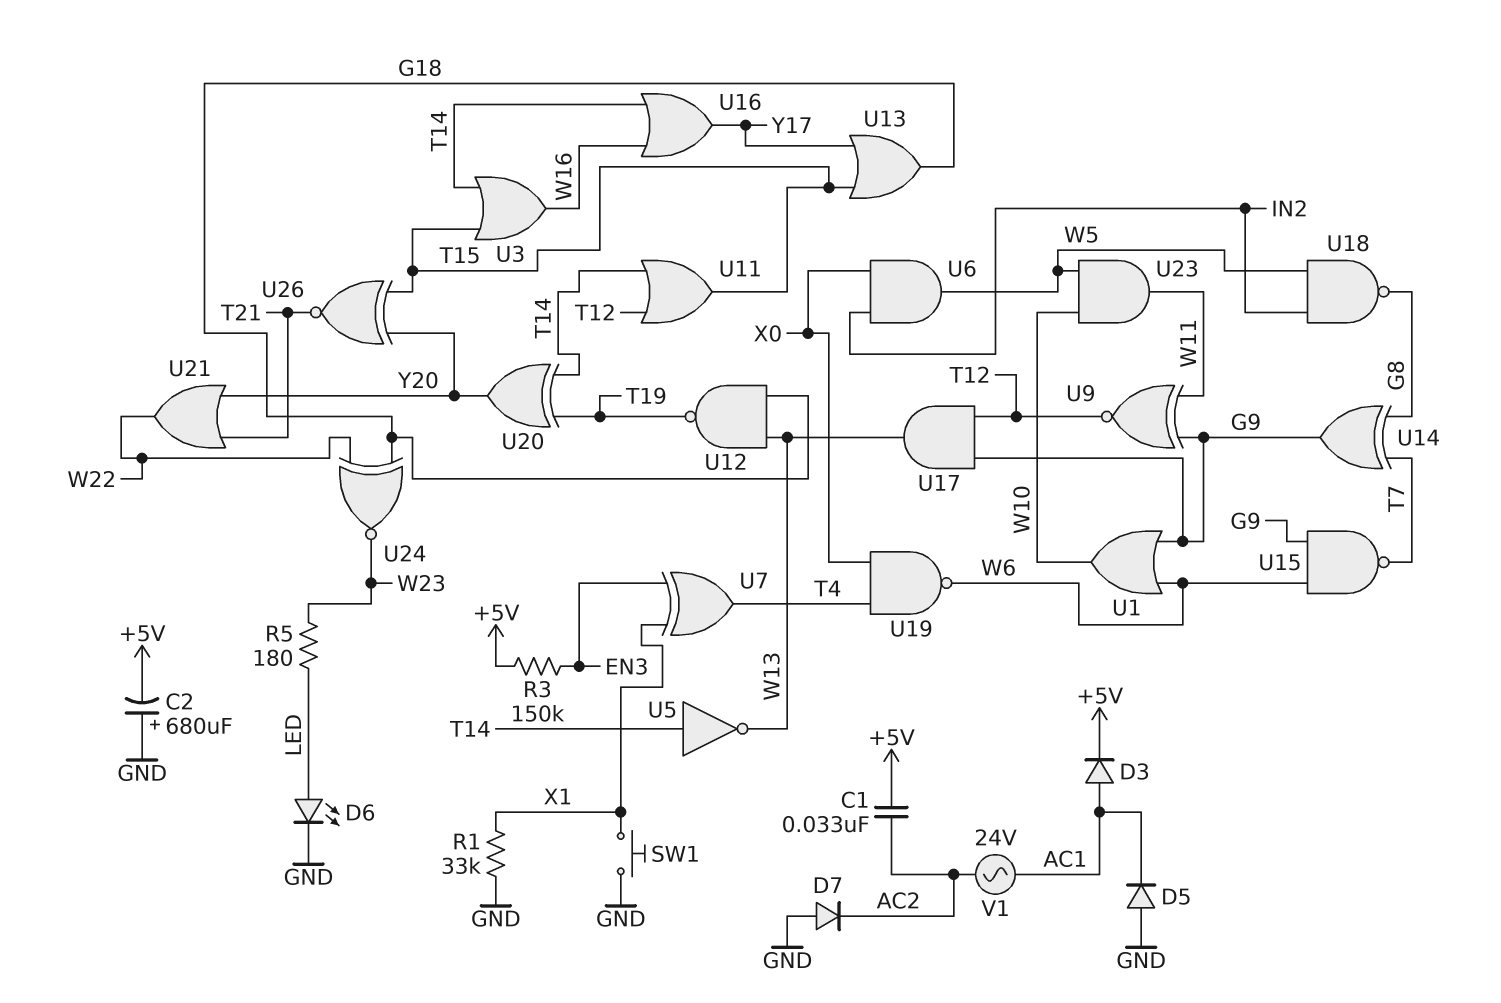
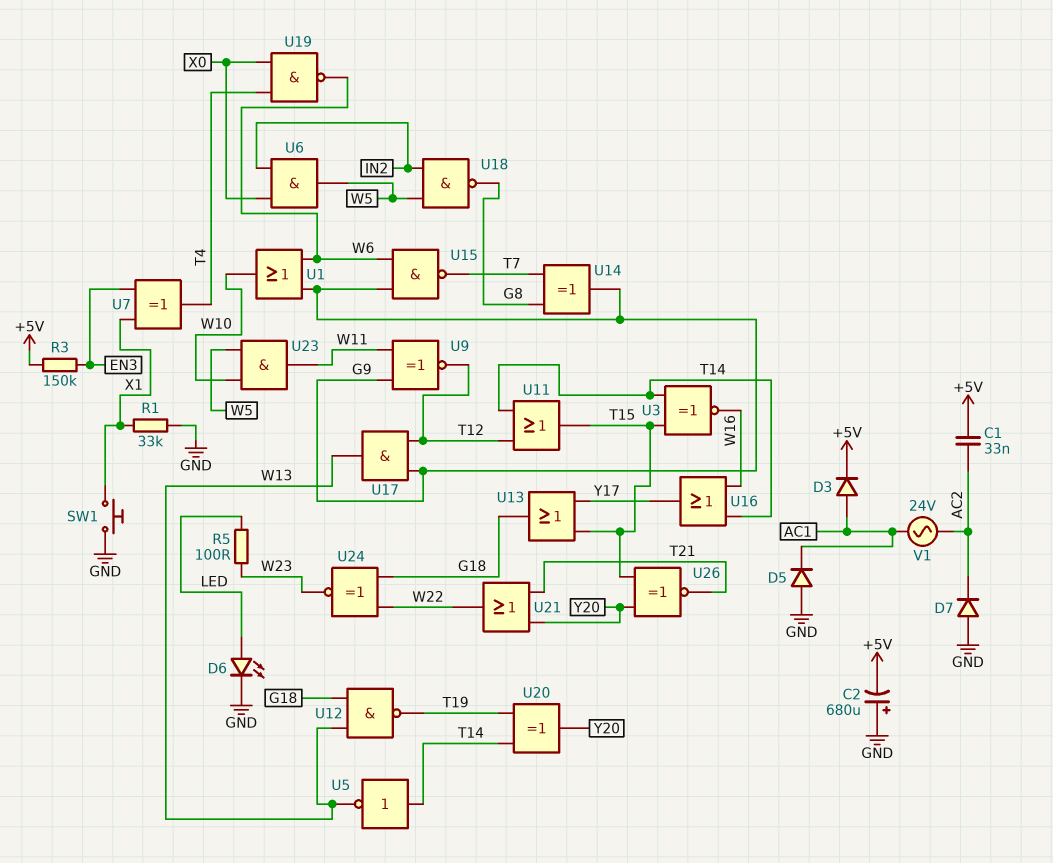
R5: 180 (LED, W23) -> 100 (LED, W23)
U3: OR (in T14, in T15, out W16) -> XNOR (in T14, in T15, out W16)

